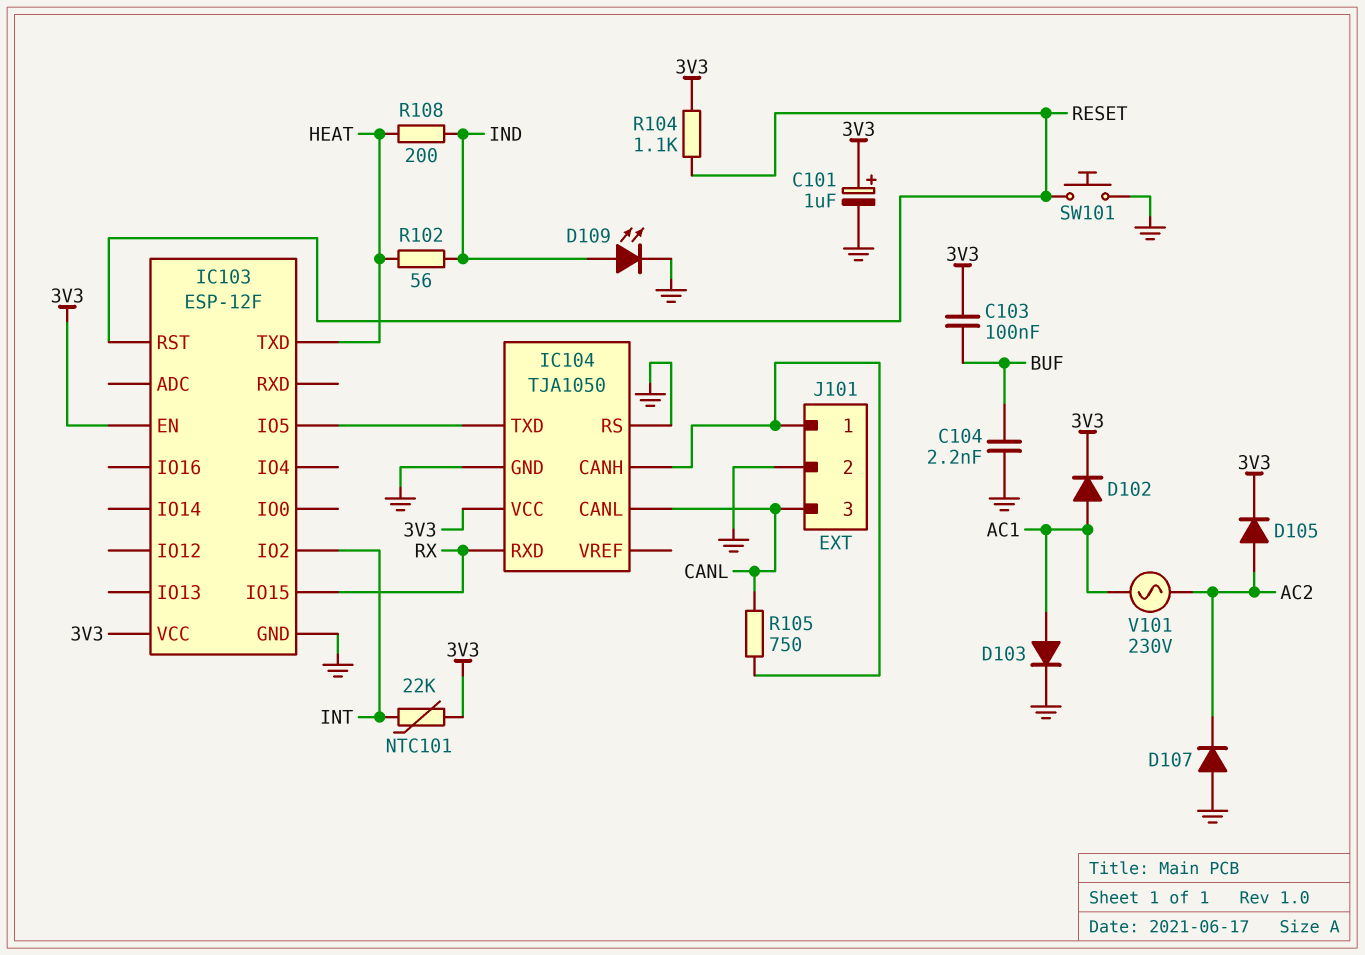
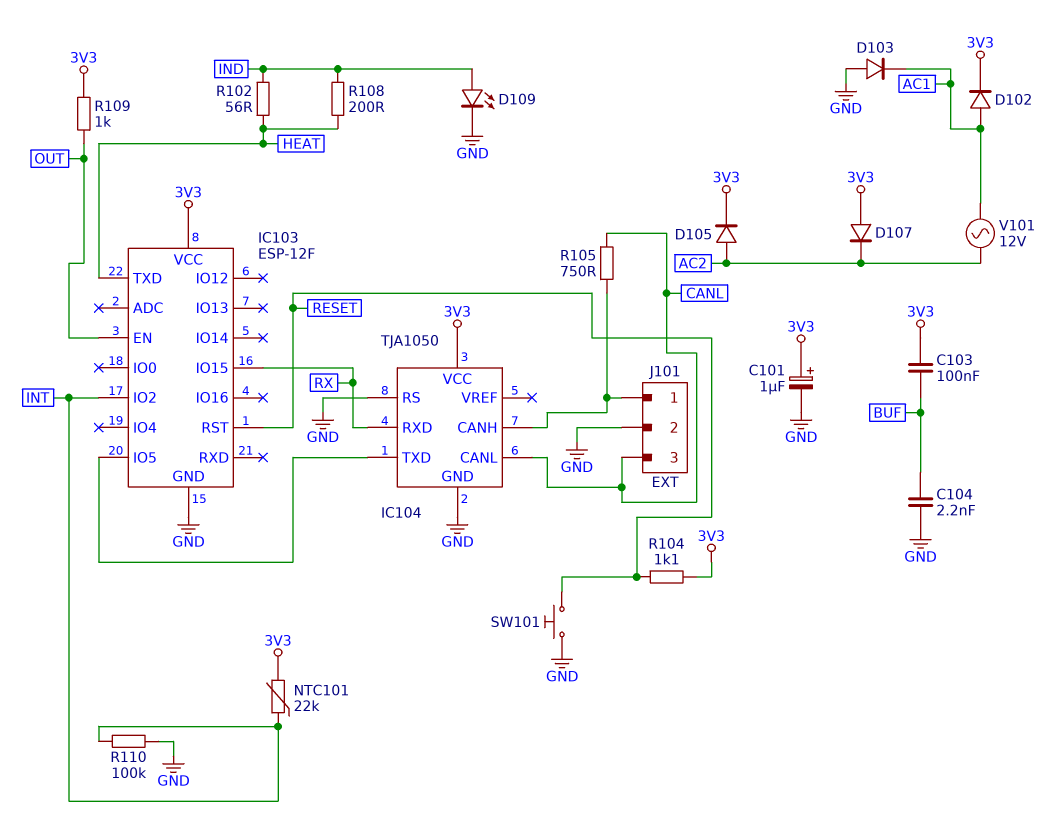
D103: diode (A AC1, K GND) -> diode (A GND, K AC1)
D107: diode (A GND, K AC2) -> diode (A 3V3, K AC2)
IC103 pin EN: 3V3 -> OUT
R109: none -> 1k (3V3, OUT)
R110: none -> 100k (GND, INT)
V101: AC 230V (AC1, AC2) -> AC 12V (AC1, AC2)

